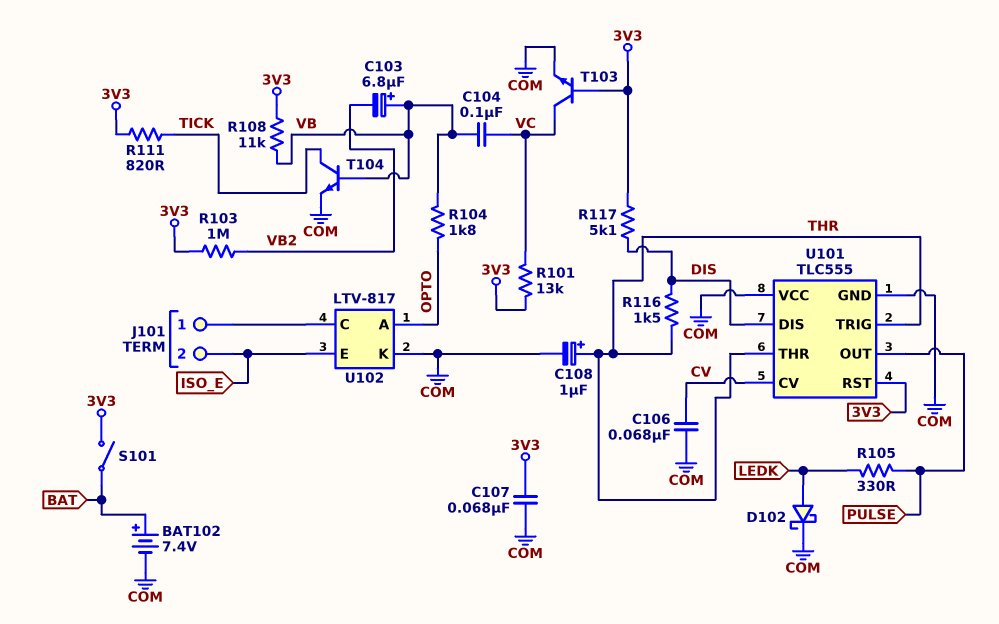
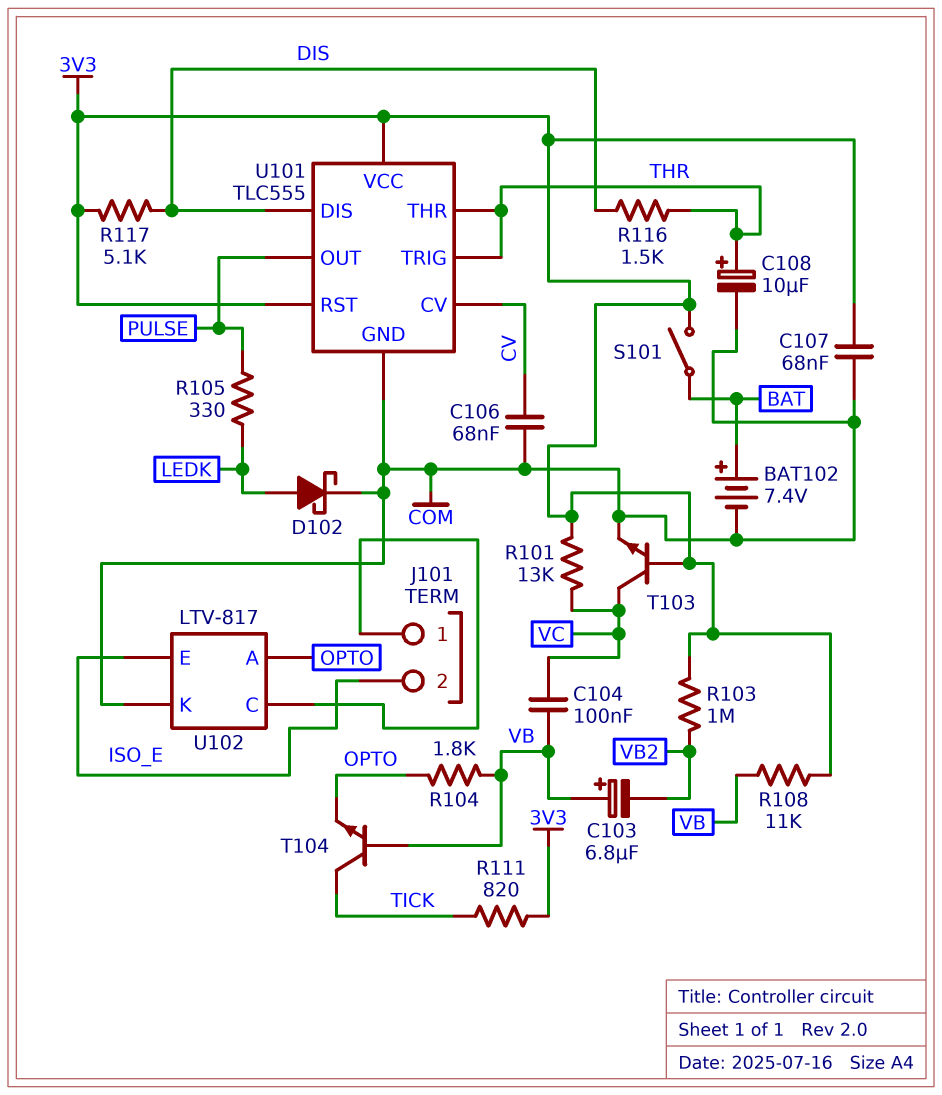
C108: 1uF (plus THR, minus COM) -> 10uF (plus THR, minus COM)
T104: NPN (B VB, C TICK, E COM) -> NPN (B VB, C TICK, E OPTO)
U101 pin VCC: COM -> 3V3

